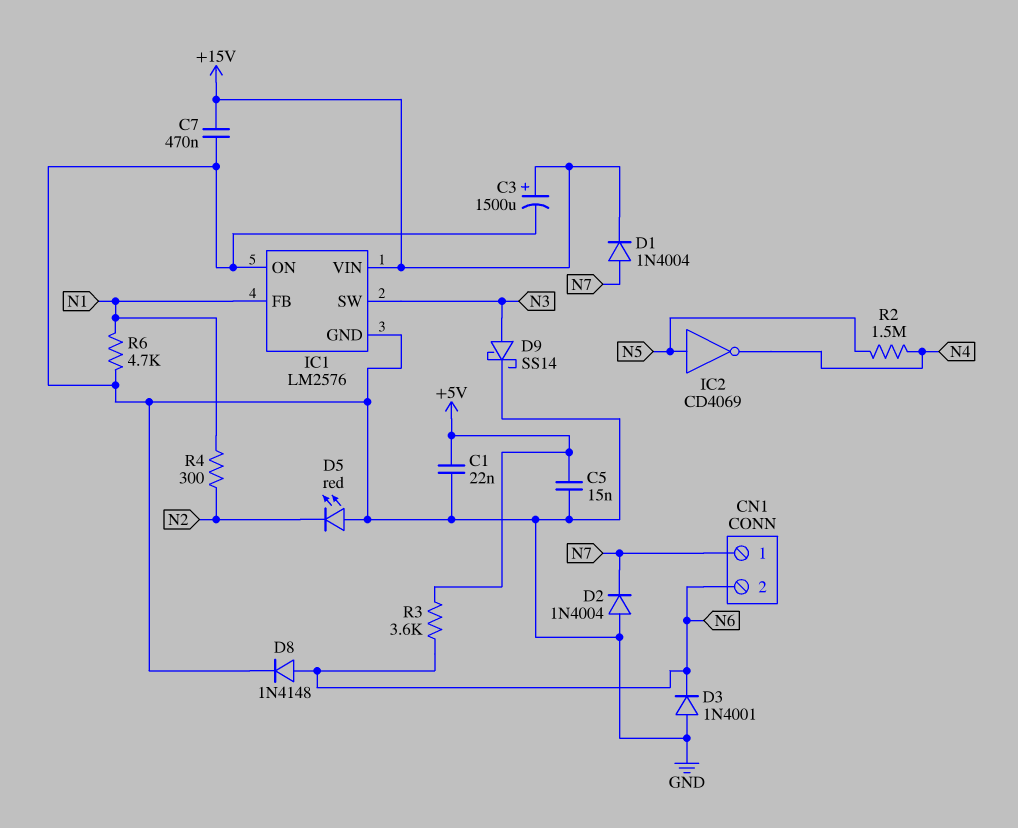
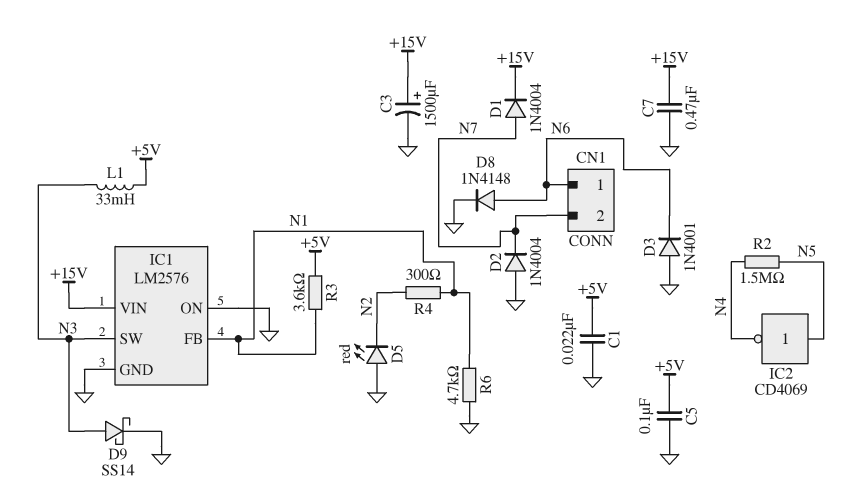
C5: 15nF (+5V, GND) -> 100nF (+5V, GND)
CN1 pin 1: N7 -> N6
CN1 pin 2: N6 -> N7
L1: none -> 33mH (+5V, N3)
R3: 3.6k (+5V, N6) -> 3.6k (+5V, N1)

